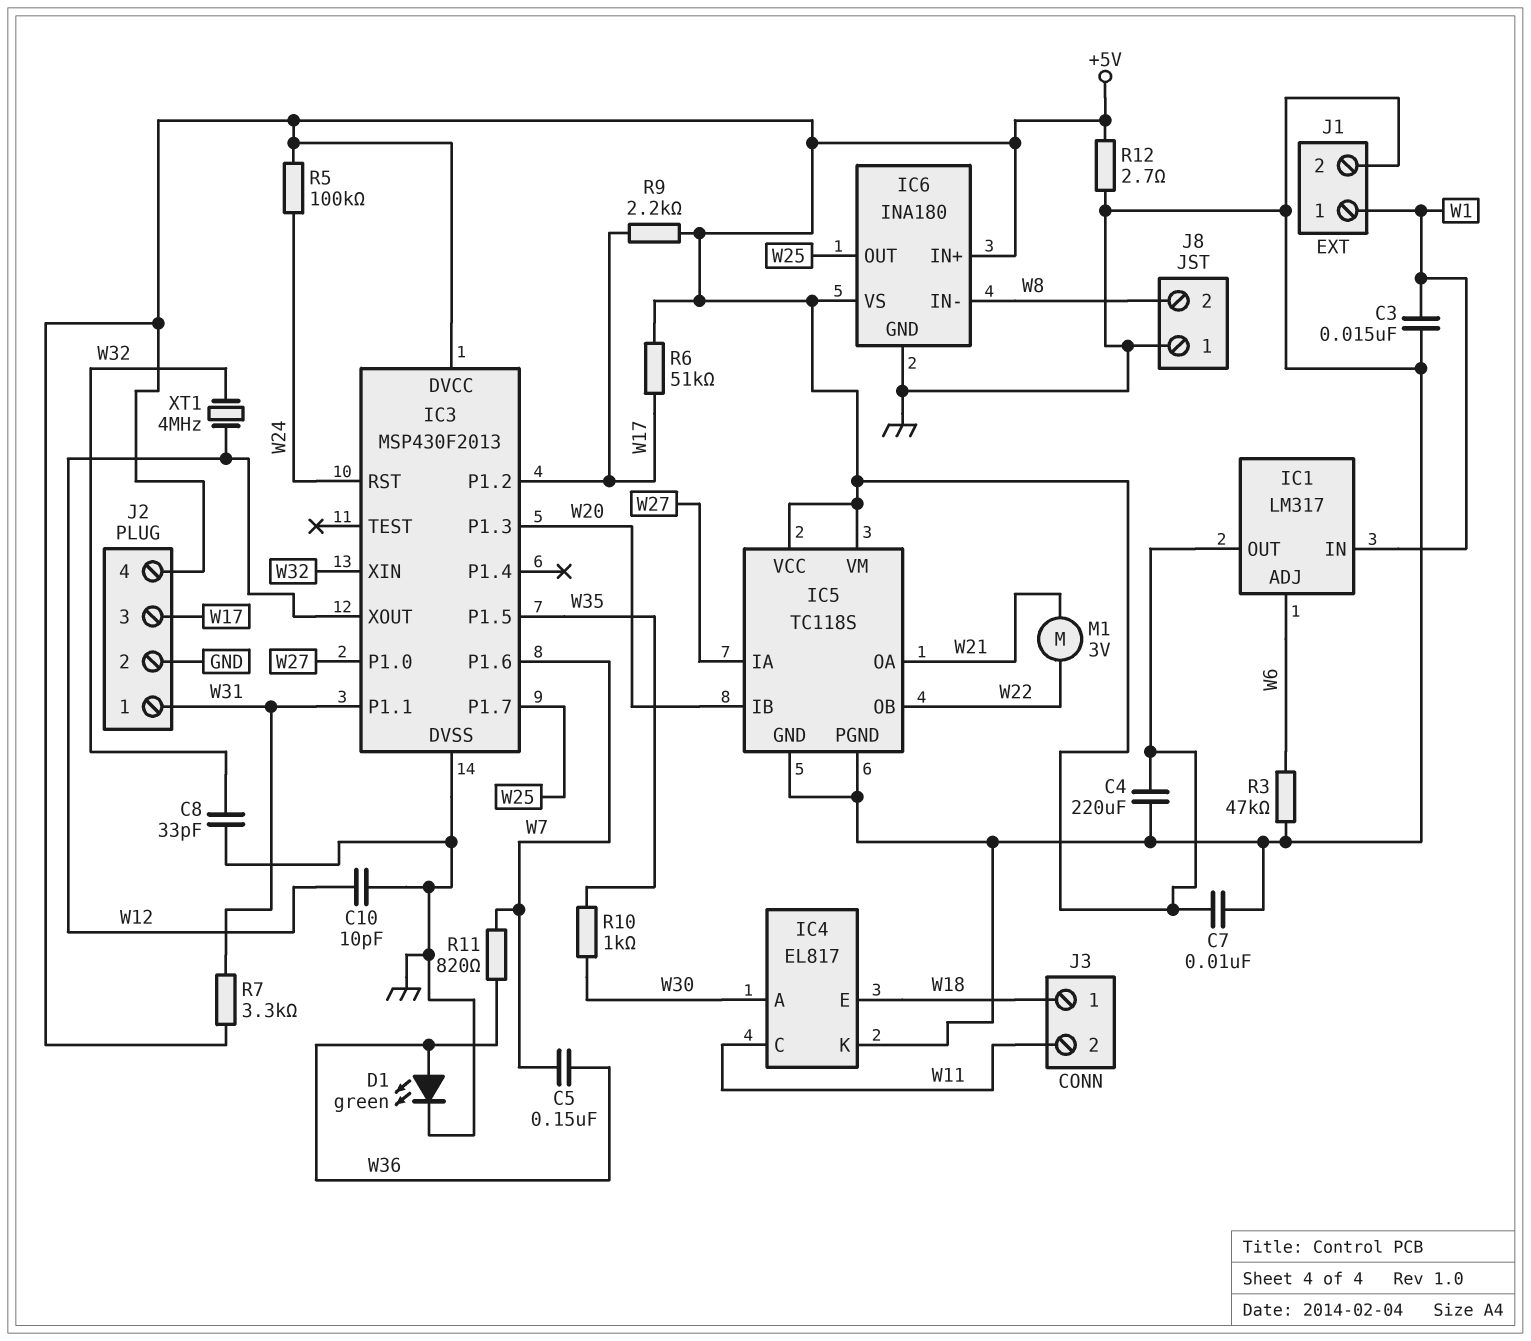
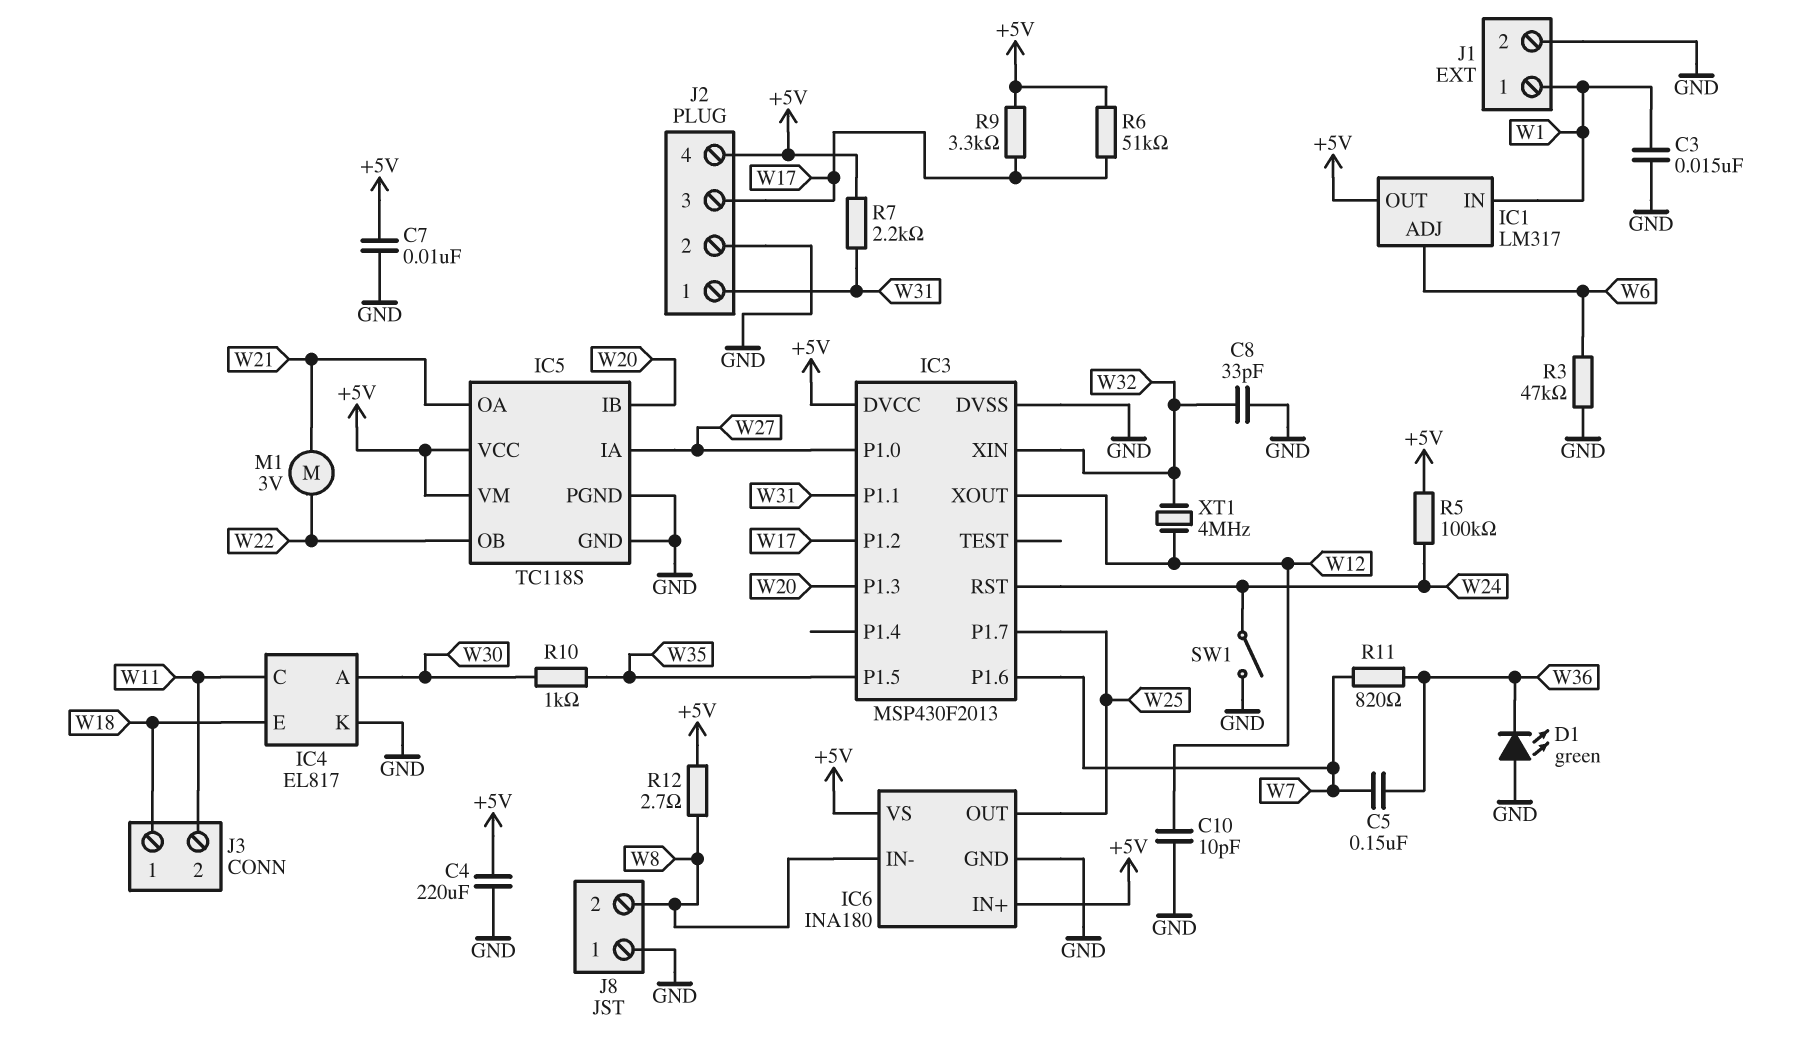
D1: LED green (A W36, K GND) -> LED green (A GND, K W36)
R7: 3.3k (+5V, W31) -> 2.2k (+5V, W31)
R9: 2.2k (+5V, W17) -> 3.3k (+5V, W17)
R12: 2.7 (+5V, GND) -> 2.7 (+5V, W8)
SW1: none -> switch (GND, W24)

